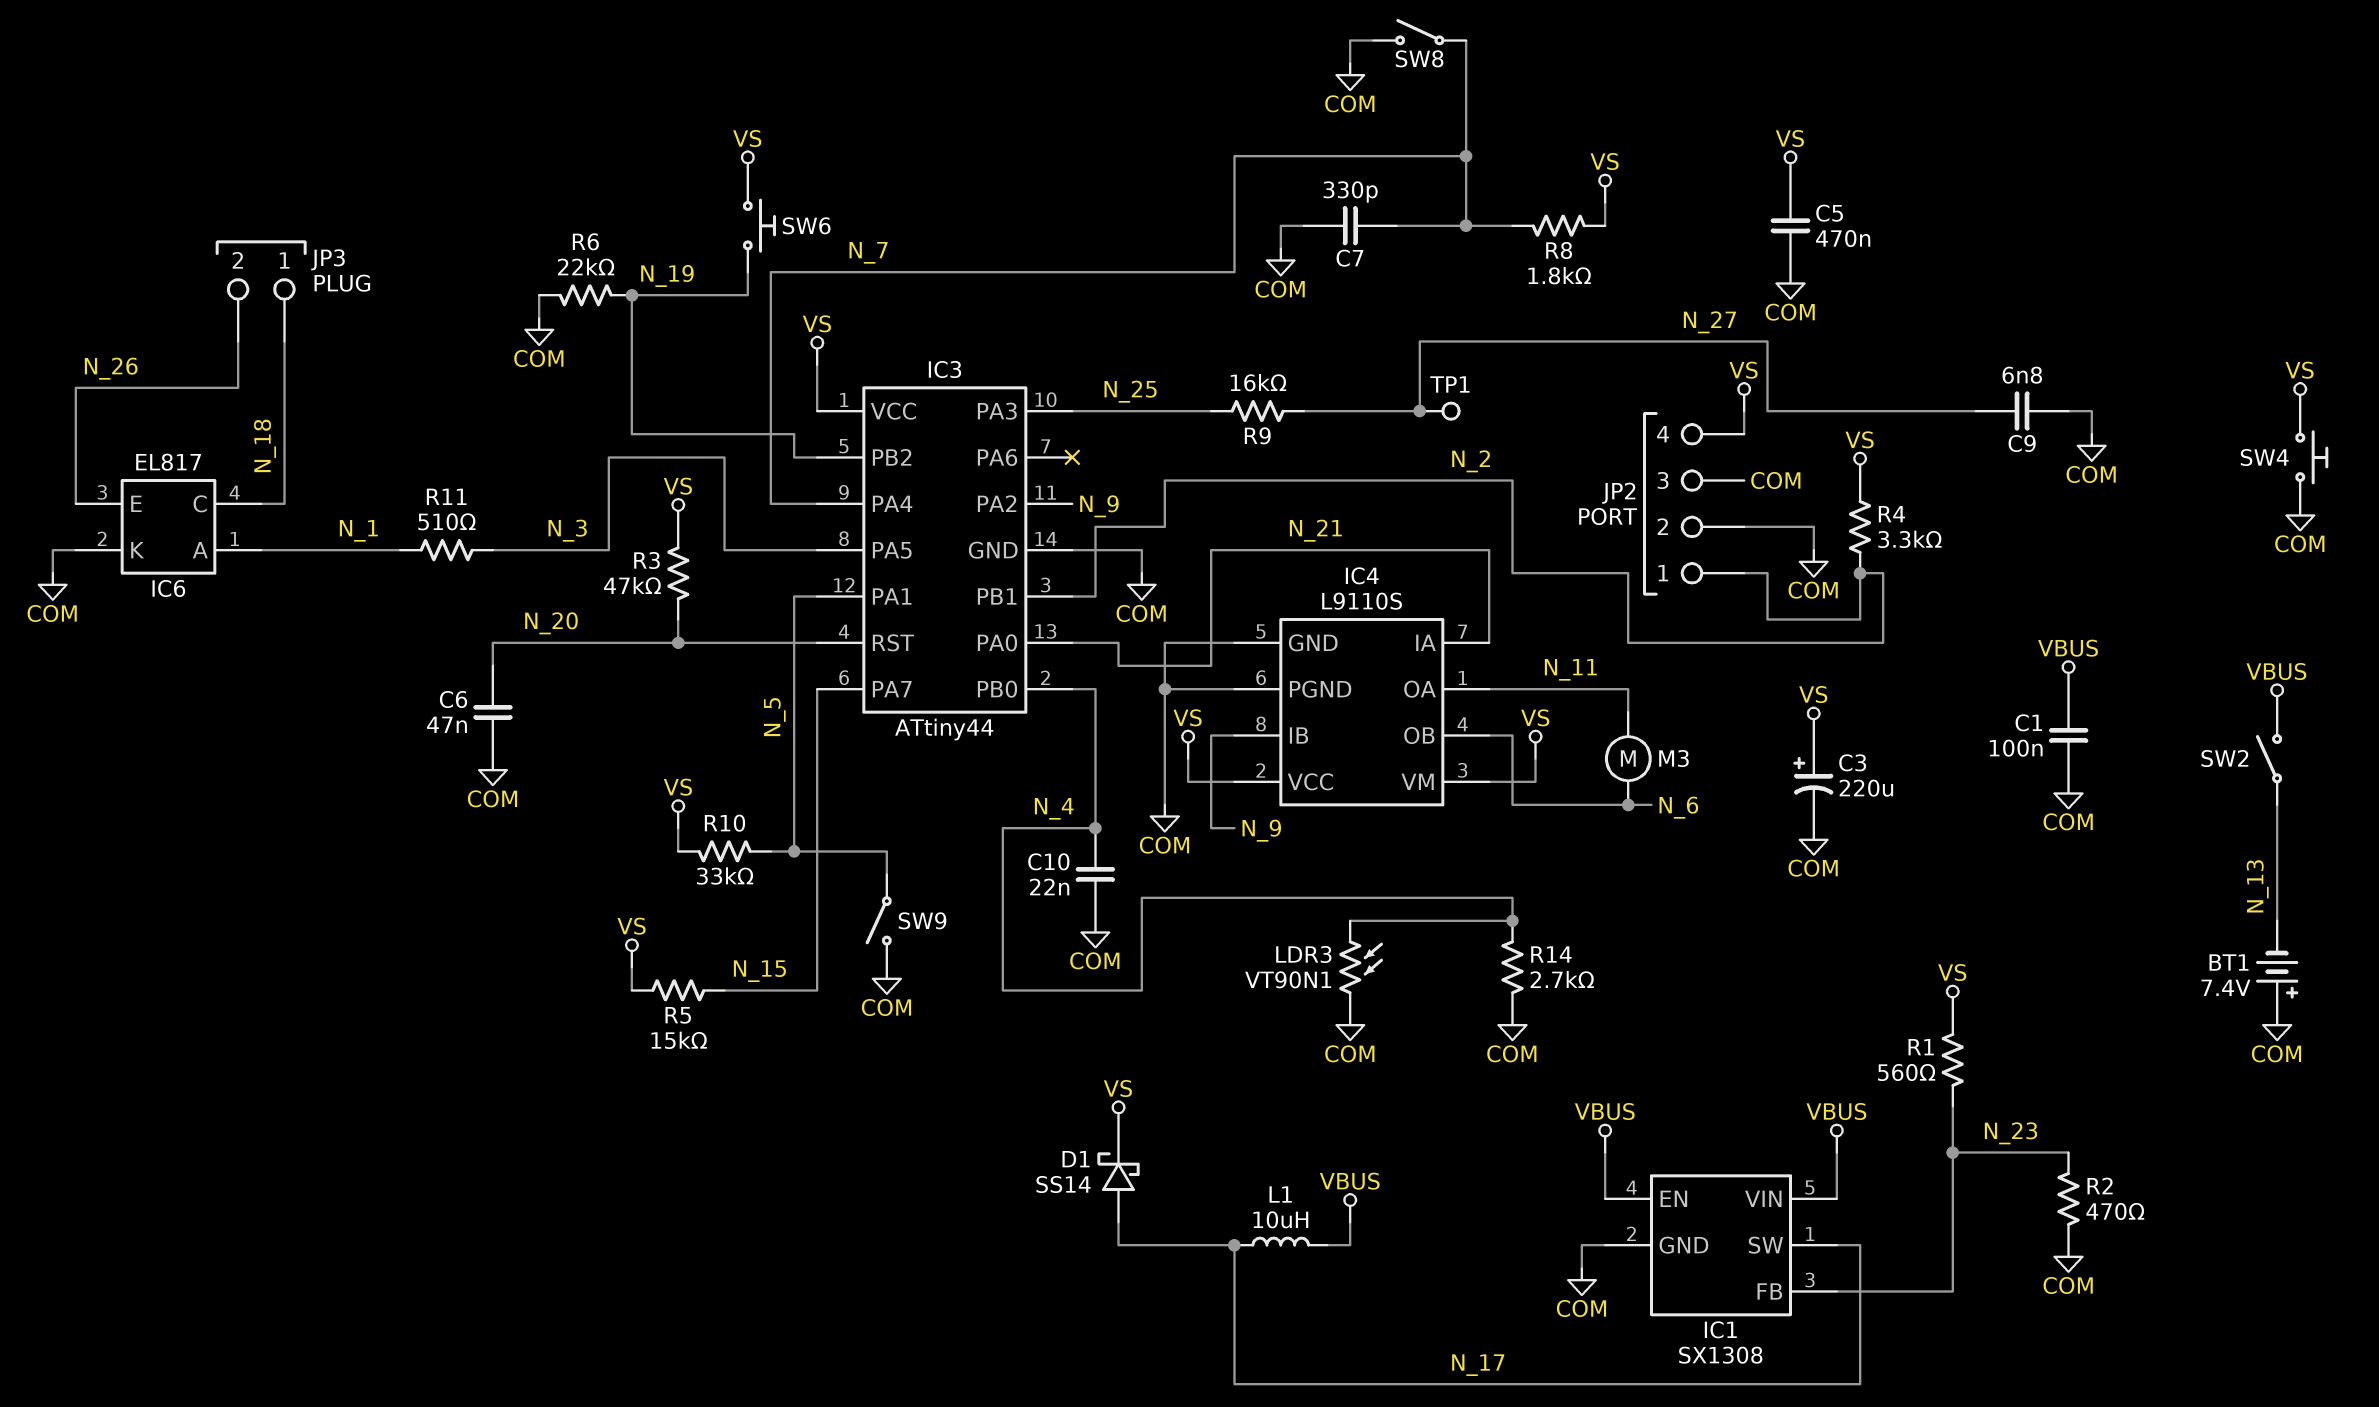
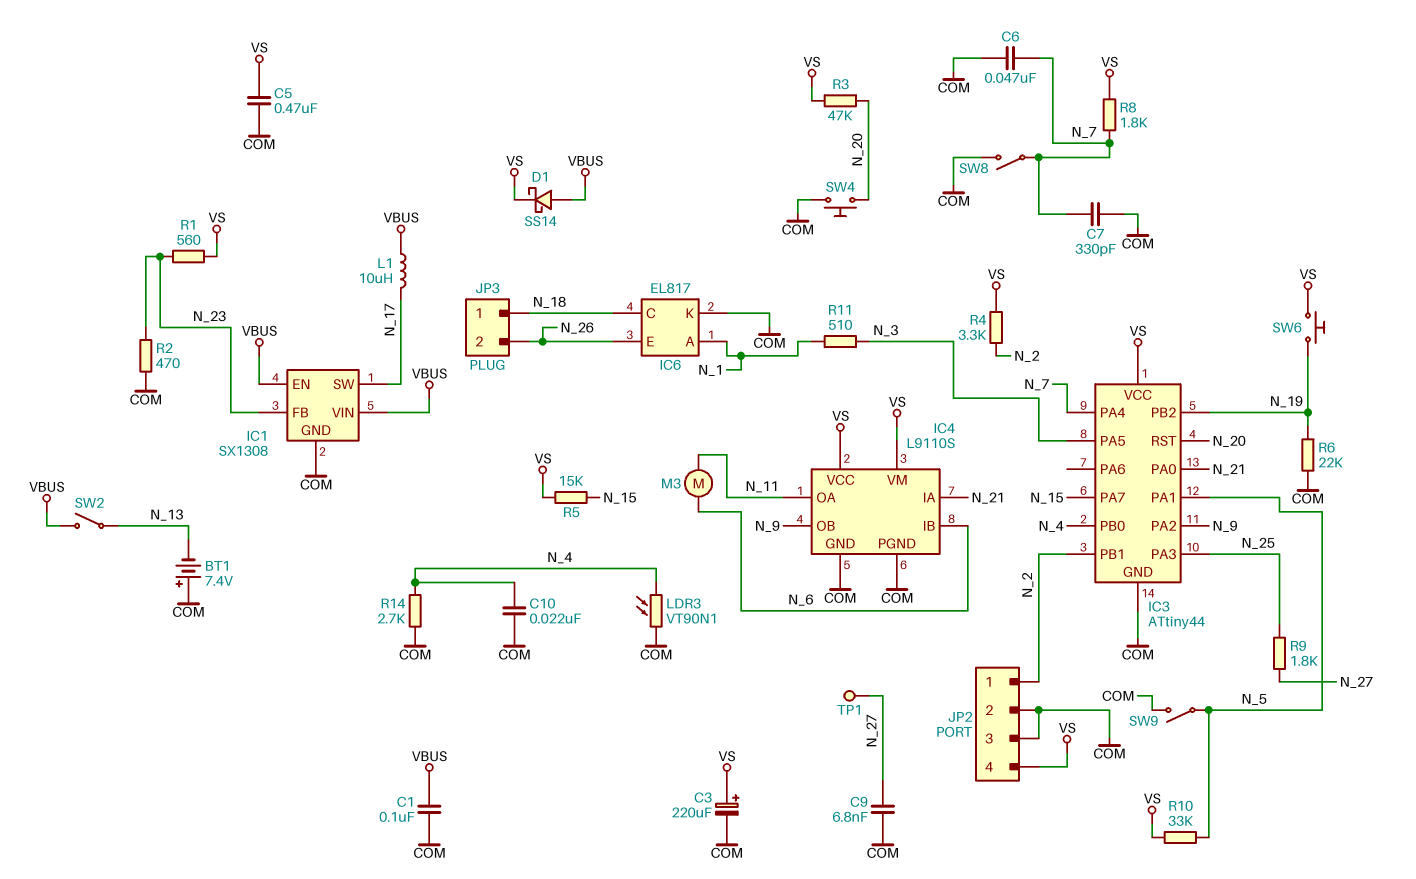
C6: 47nF (COM, N_20) -> 47nF (COM, N_7)
D1: schottky SS14 (A N_17, K VS) -> schottky SS14 (A VBUS, K VS)
IC4 pin IB: N_9 -> N_6
IC4 pin OB: N_6 -> N_9
R9: 16k (N_25, N_27) -> 1.8k (N_25, N_27)
SW4: button (COM, VS) -> button (COM, N_20)

